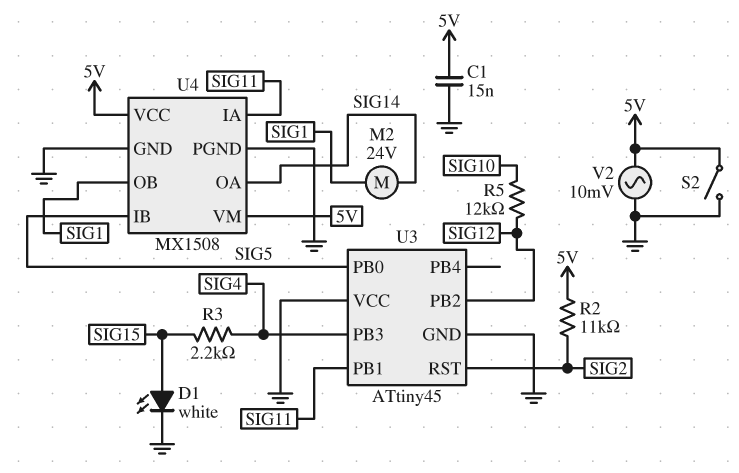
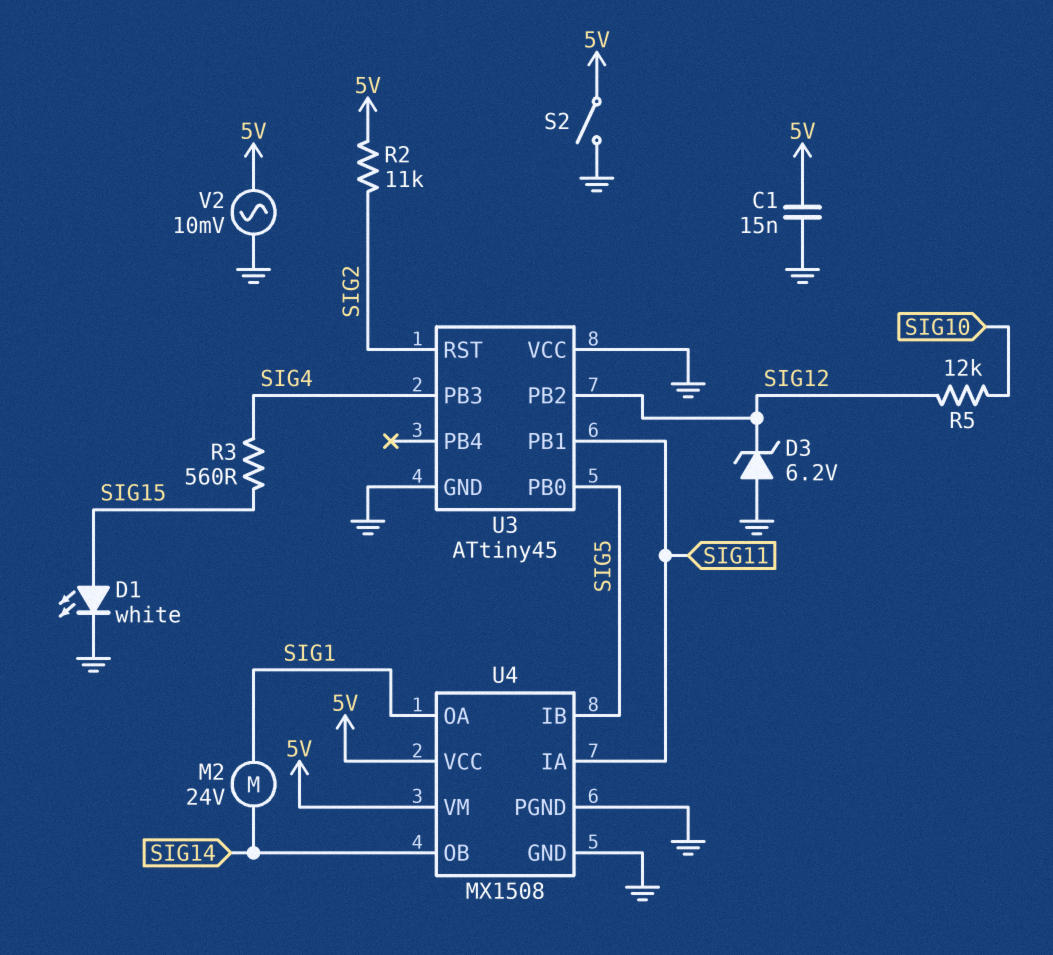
D3: none -> zener 6.2V (A GND, K SIG12)
R3: 2.2k (SIG4, SIG15) -> 560 (SIG4, SIG15)
U4 pin OA: SIG14 -> SIG1
U4 pin OB: SIG1 -> SIG14

